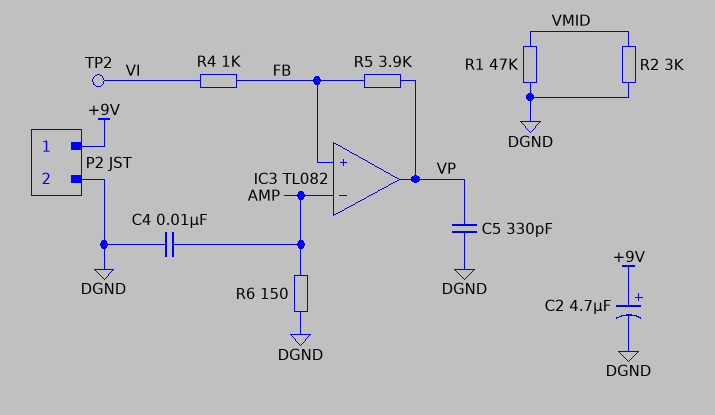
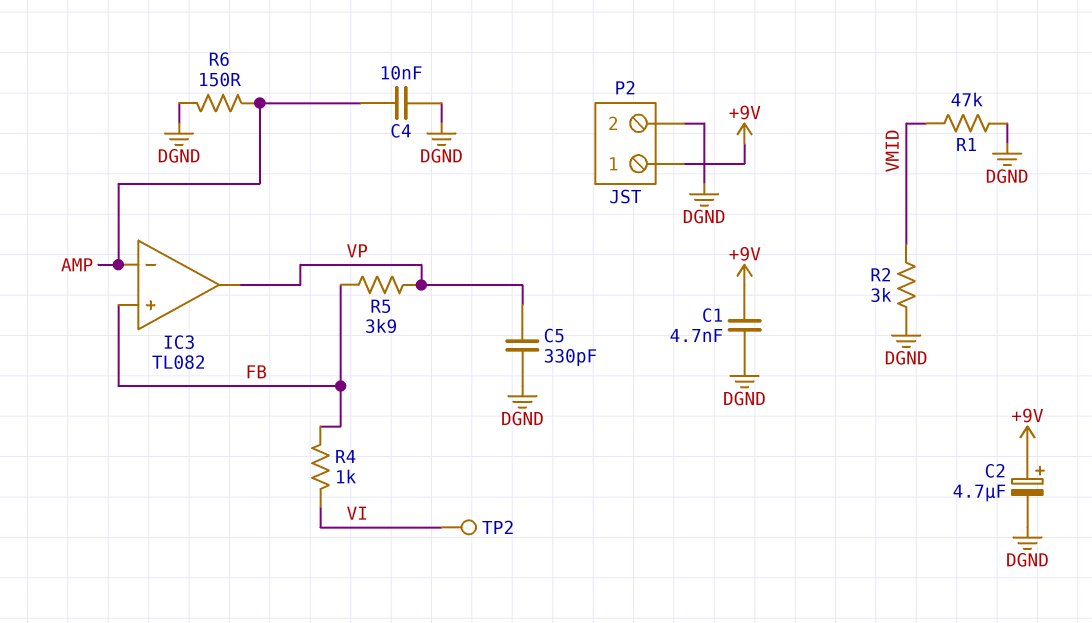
C1: none -> 4.7nF (+9V, DGND)

